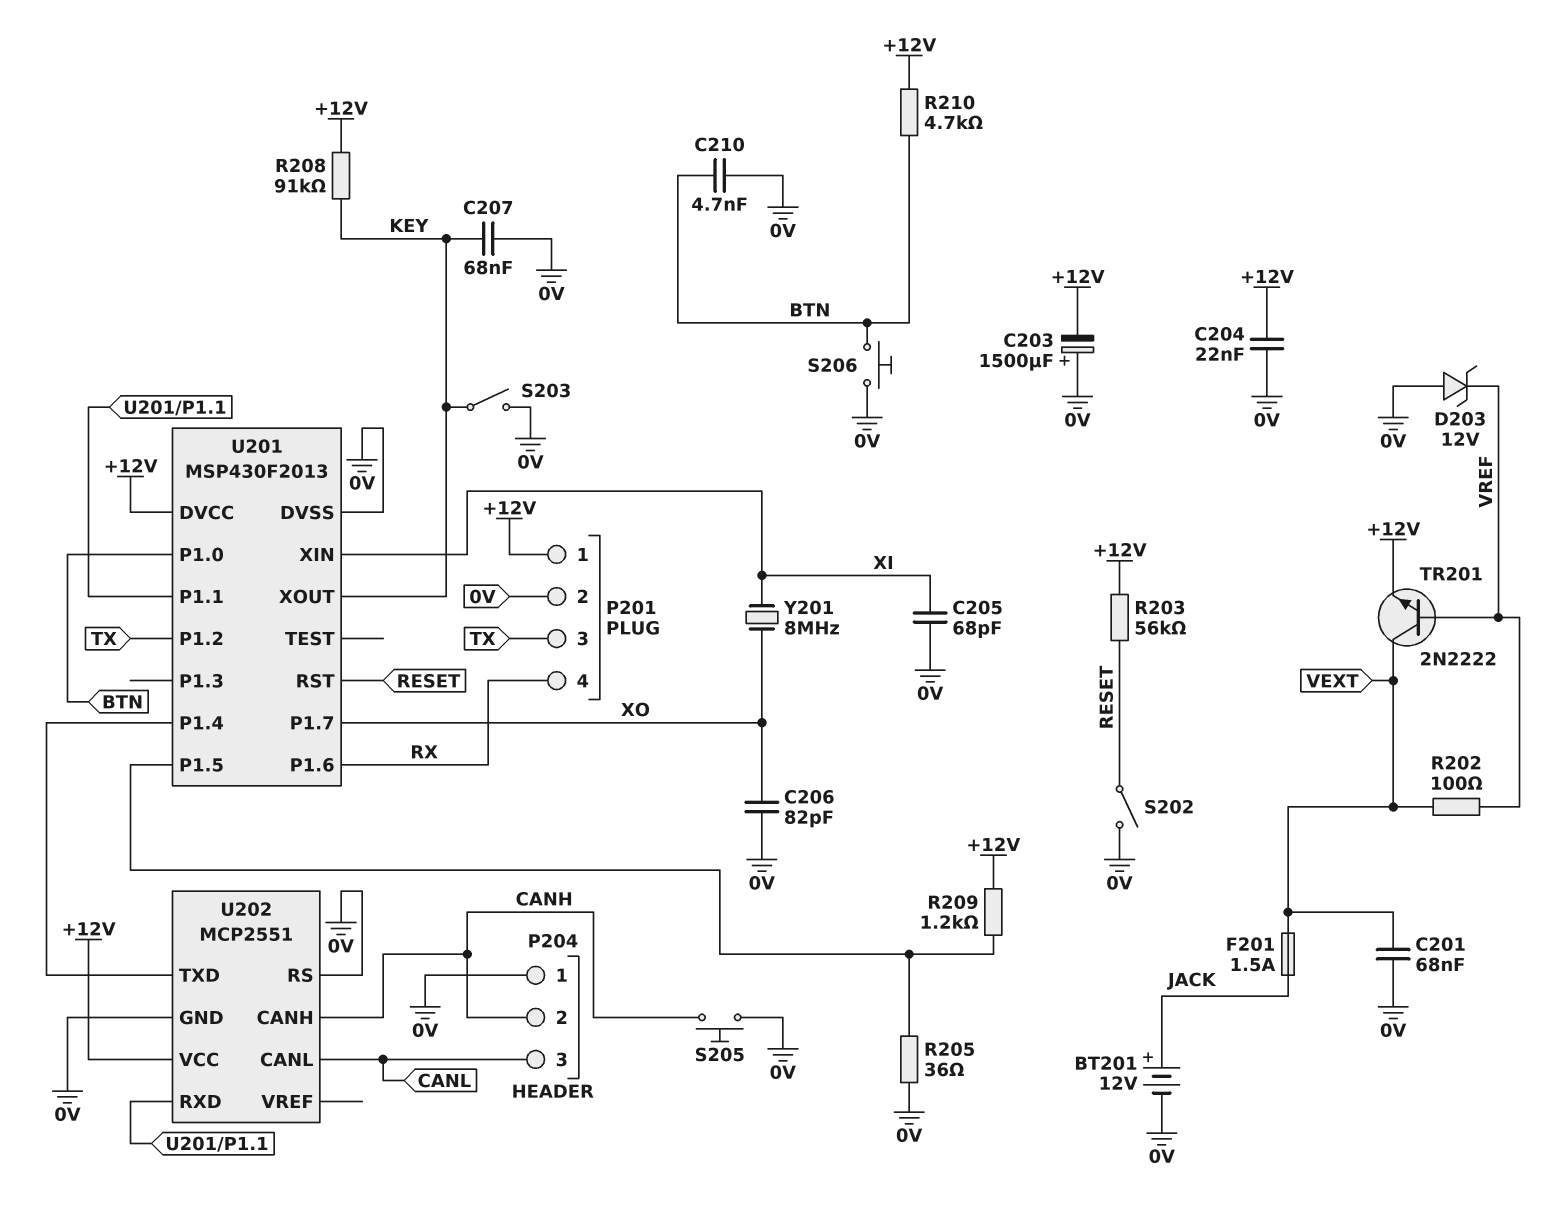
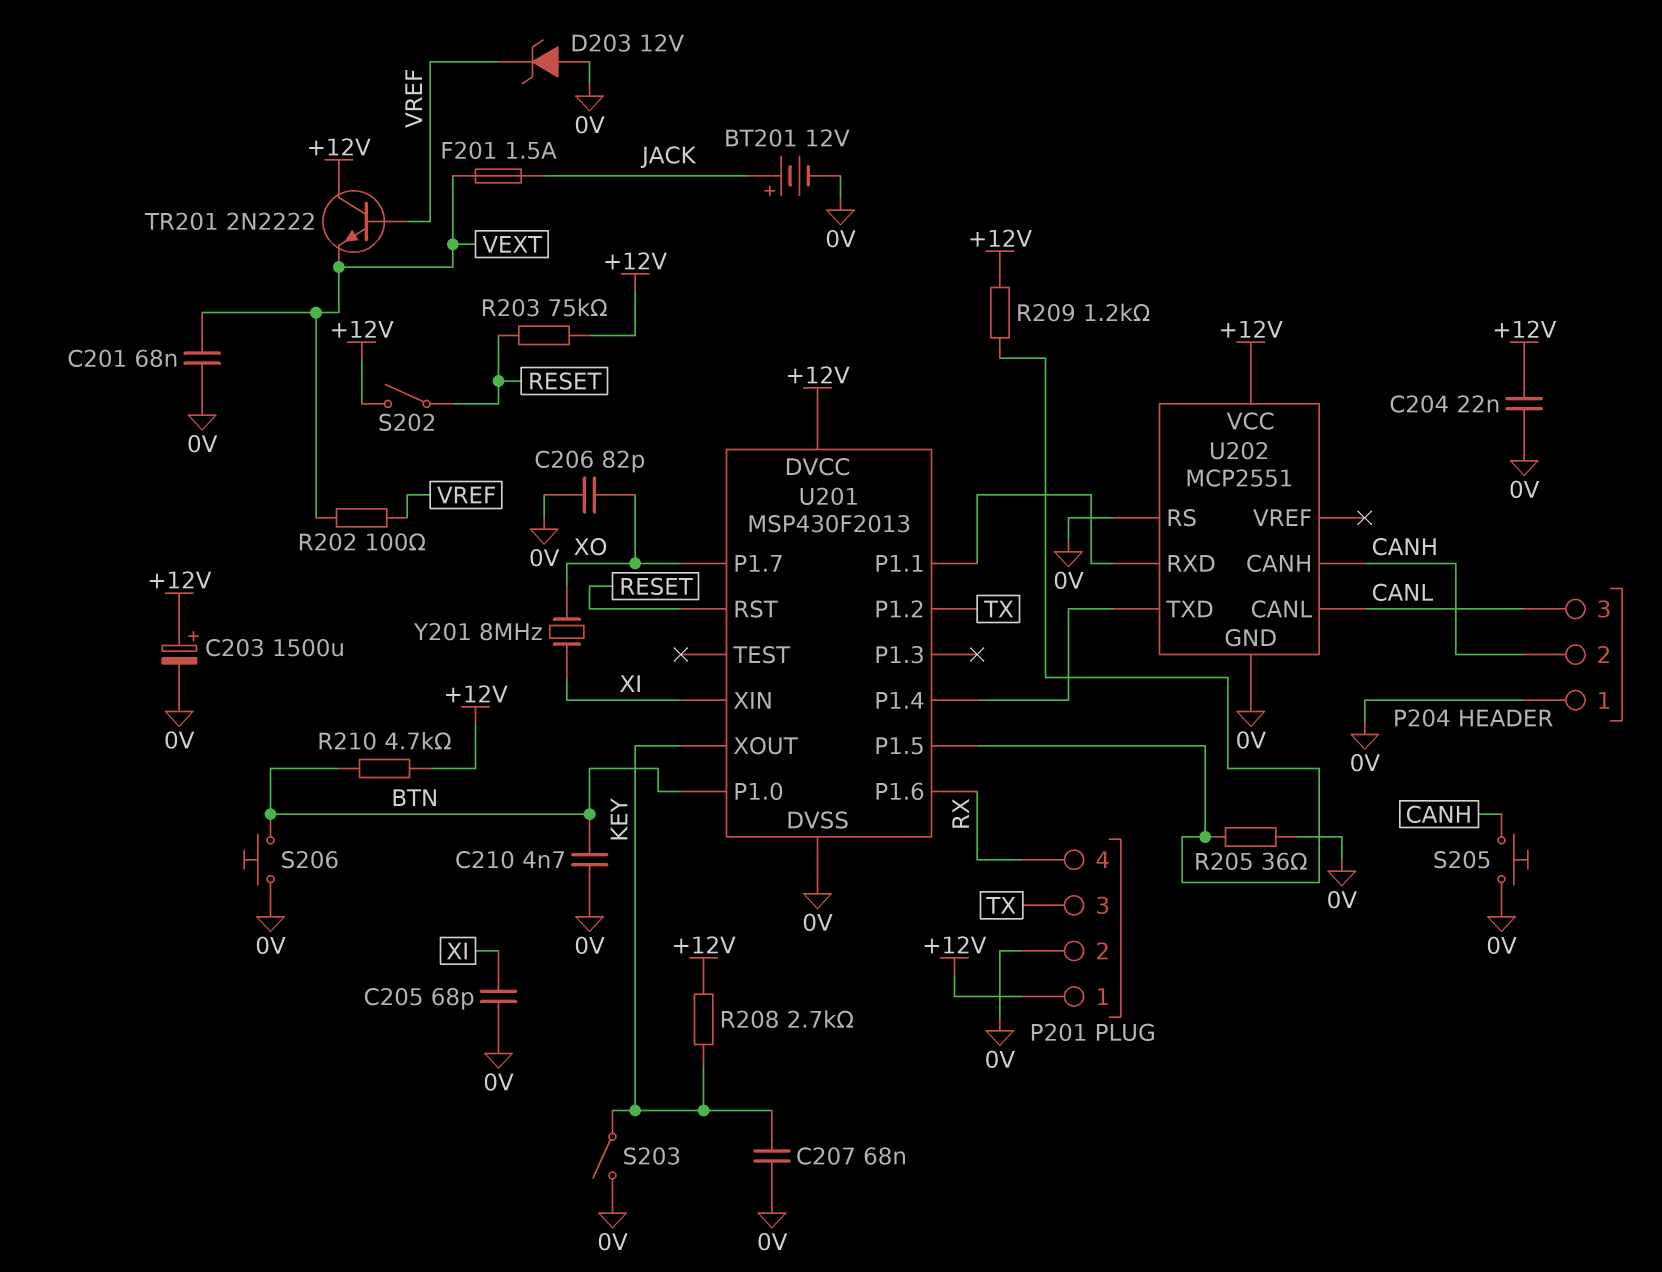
C203: 1500uF (plus 0V, minus +12V) -> 1500uF (plus +12V, minus 0V)
R203: 56k (+12V, RESET) -> 75k (+12V, RESET)
R208: 91k (+12V, KEY) -> 2.7k (+12V, KEY)
S202: switch (0V, RESET) -> switch (+12V, RESET)
TR201: NPN 2N2222 (B VREF, C VEXT, E +12V) -> NPN 2N2222 (B VREF, C +12V, E VEXT)

